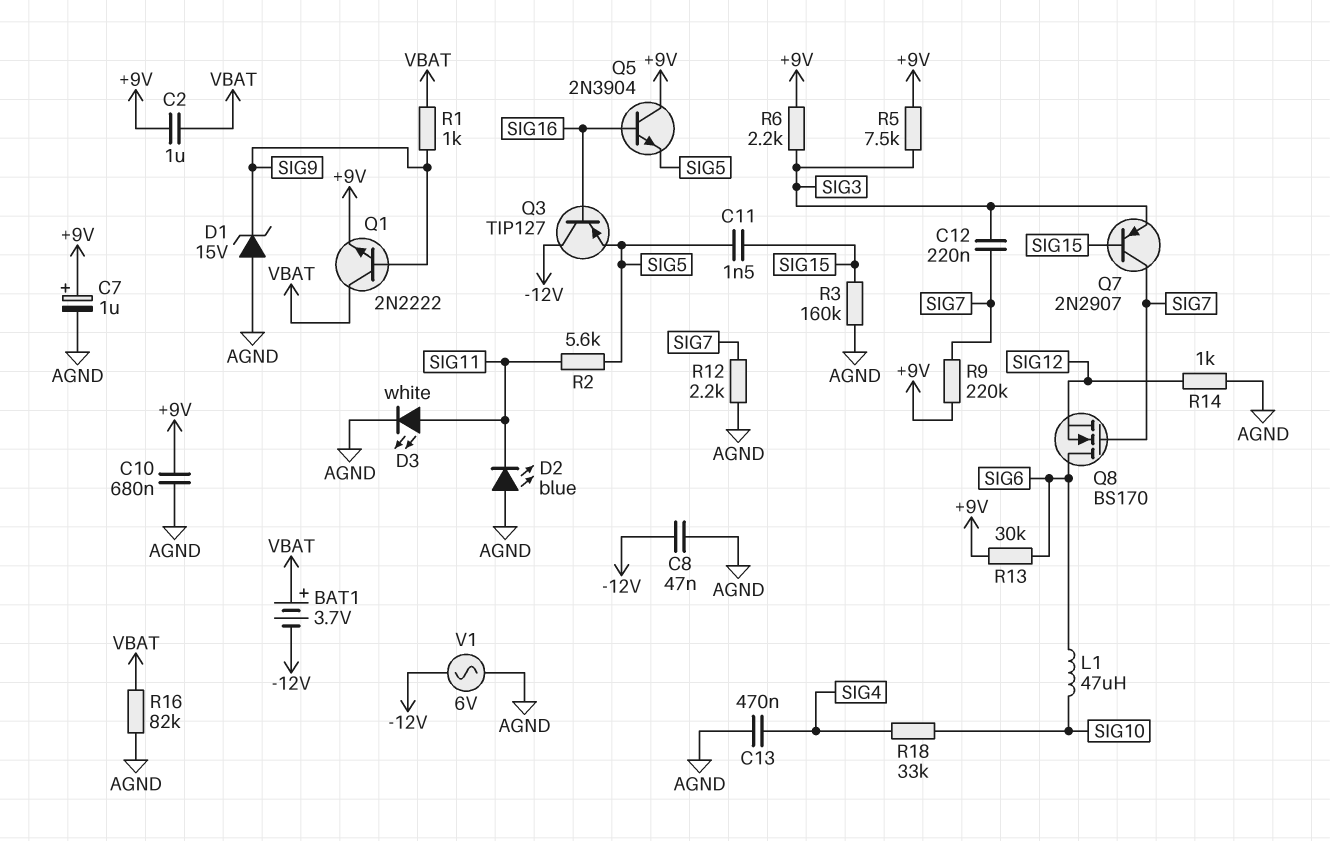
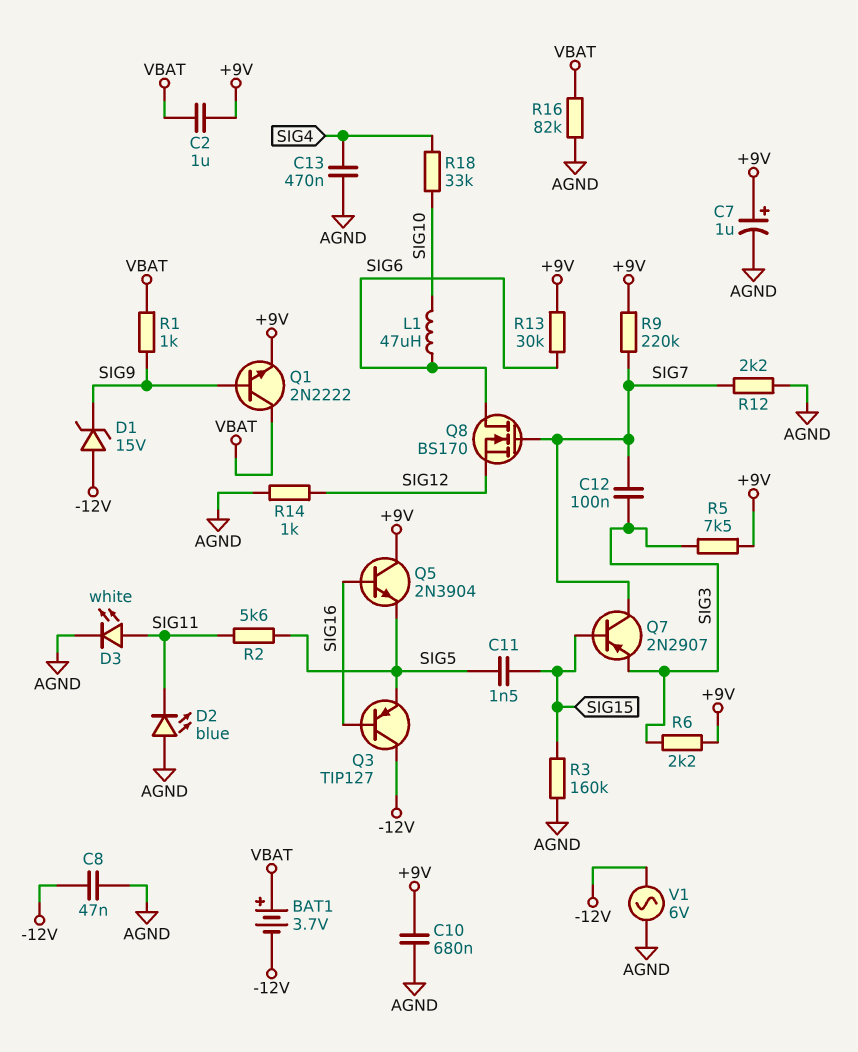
C12: 220nF (SIG3, SIG7) -> 100nF (SIG3, SIG7)
D1: zener 15V (A AGND, K SIG9) -> zener 15V (A -12V, K SIG9)

